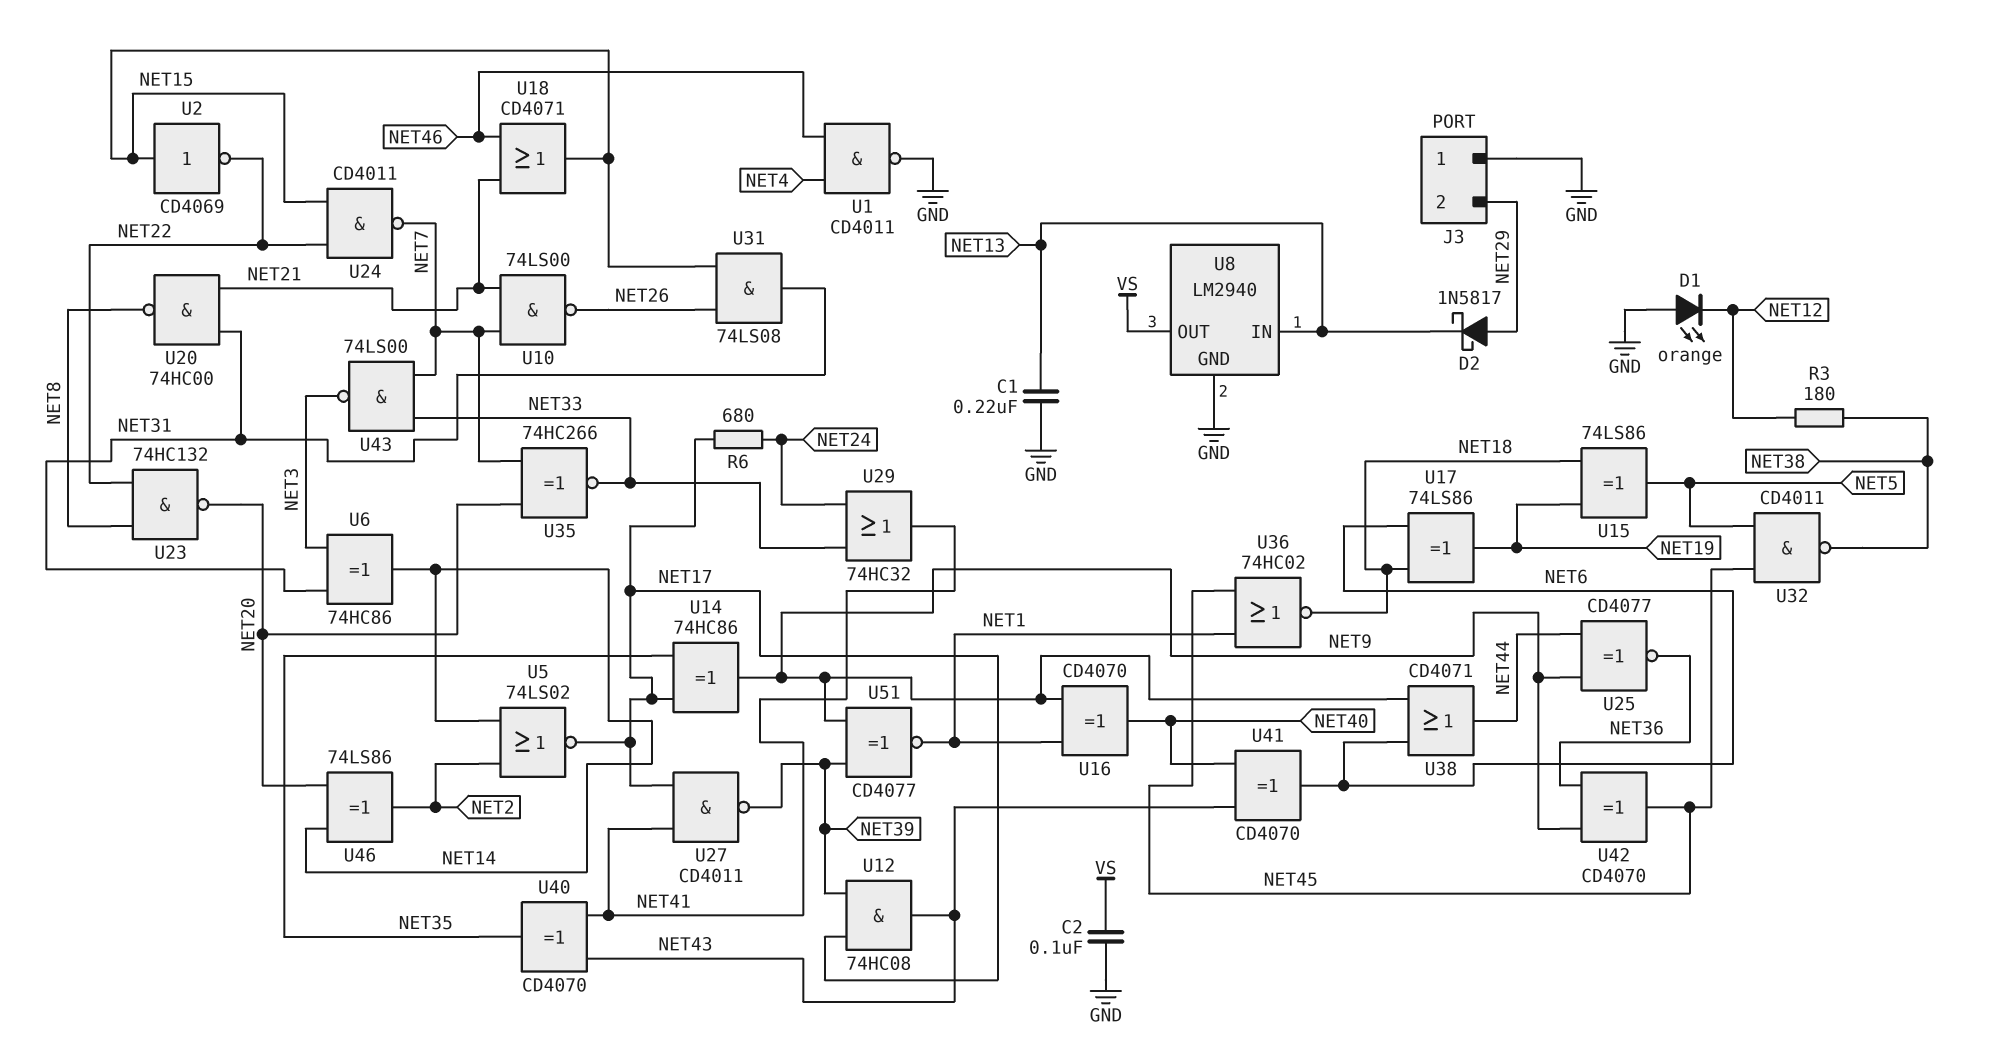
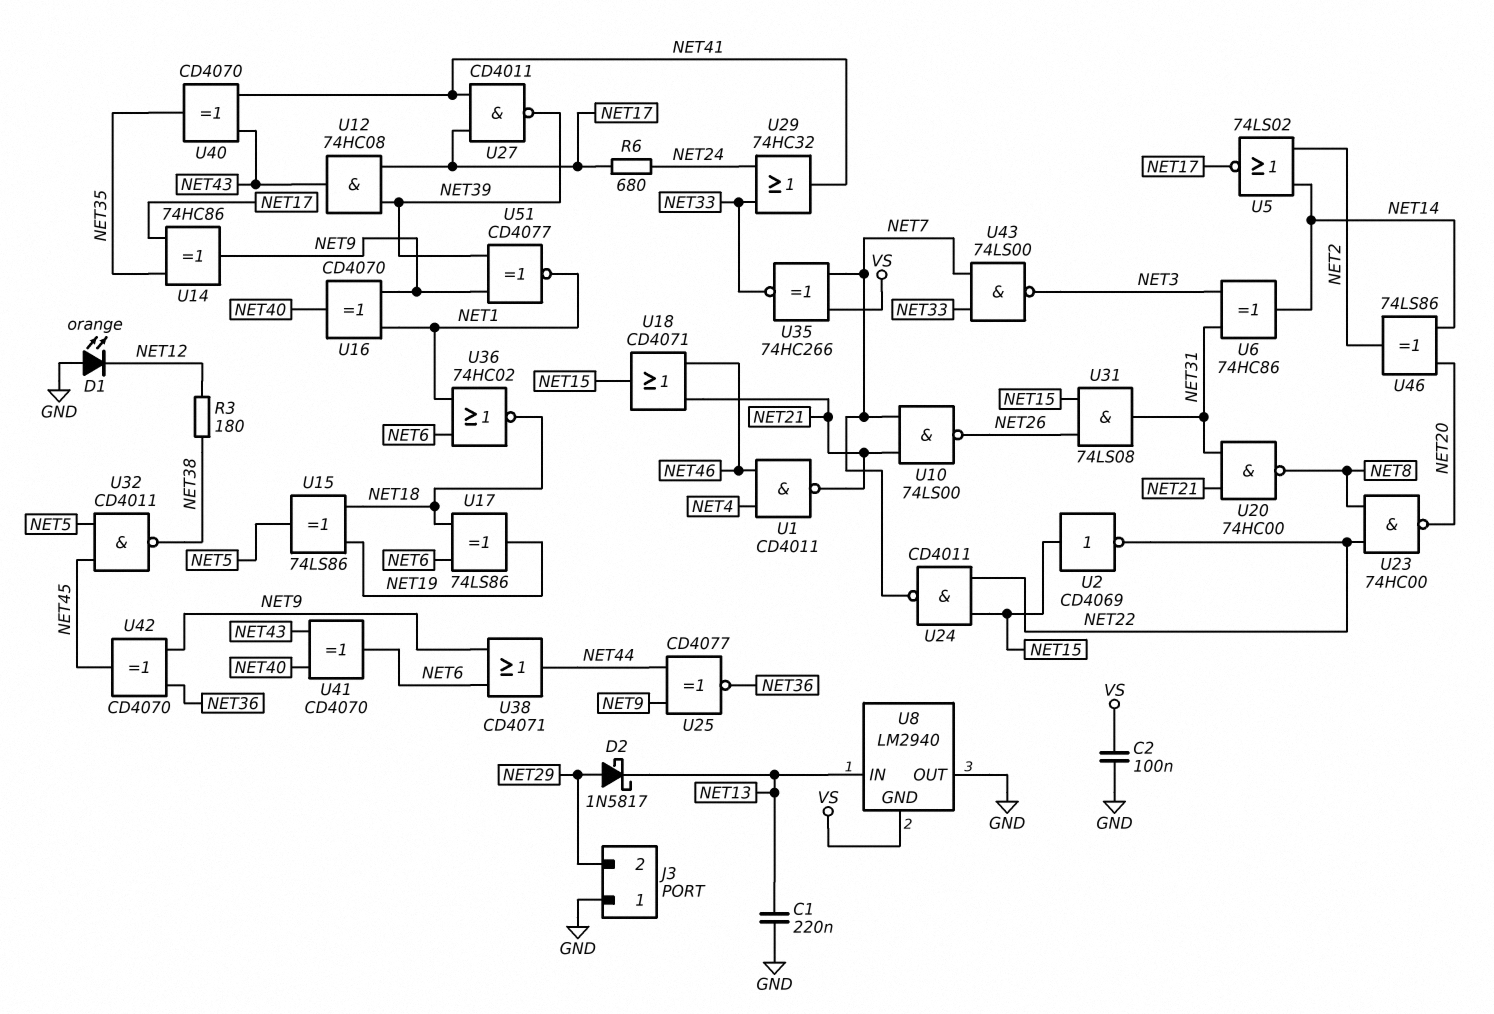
U1: NAND CD4011 (in NET4, in NET46, out GND) -> NAND CD4011 (in NET4, in NET46, out NET21)
U8 pin GND: GND -> VS
U8 pin OUT: VS -> GND
U23: NAND 74HC132 (in NET8, in NET22, out NET20) -> NAND 74HC00 (in NET8, in NET22, out NET20)
U35: XNOR 74HC266 (in NET7, in NET20, out NET33) -> XNOR 74HC266 (in NET7, in VS, out NET33)
U36: NOR 74HC02 (in NET1, in NET45, out NET18) -> NOR 74HC02 (in NET1, in NET6, out NET18)

